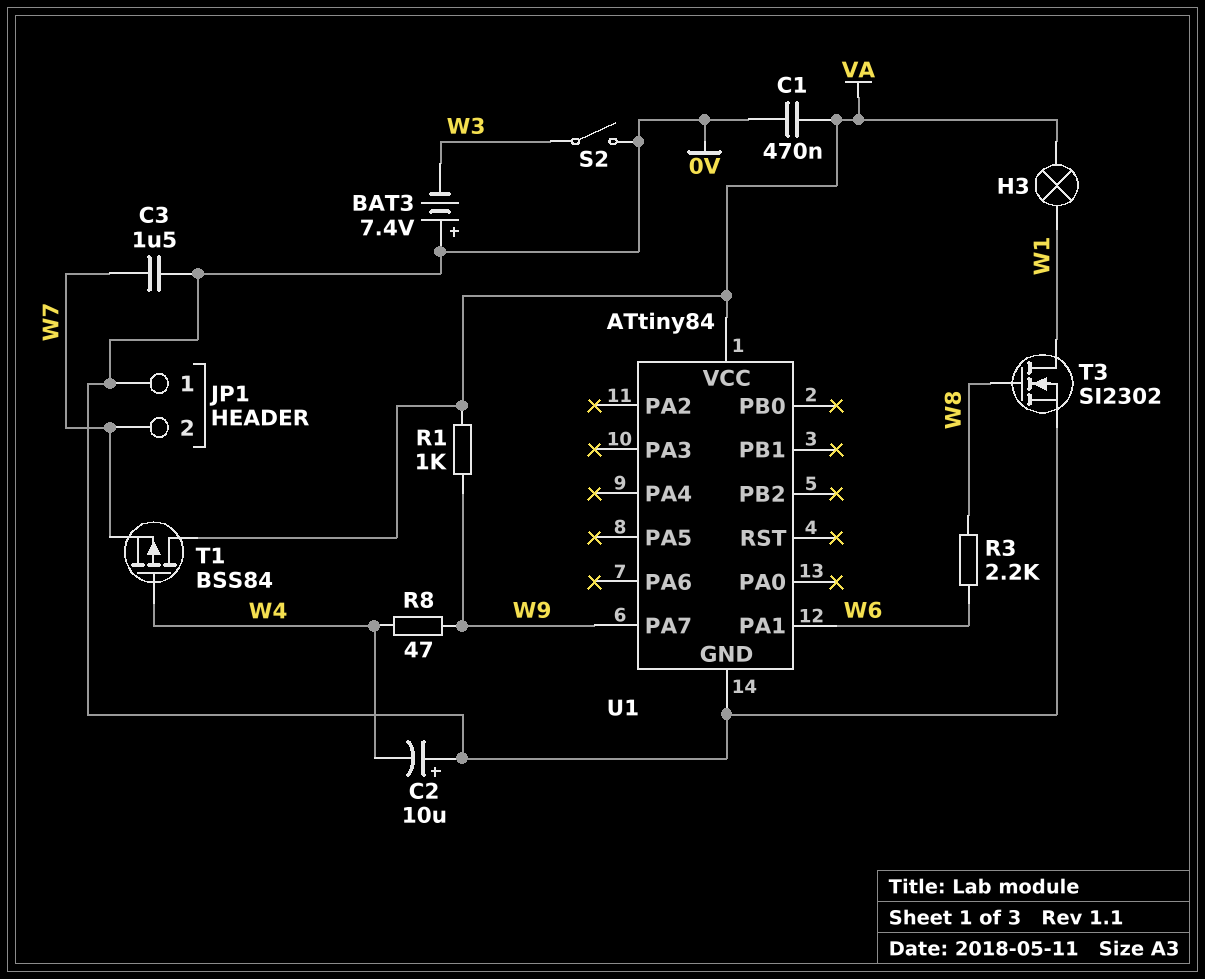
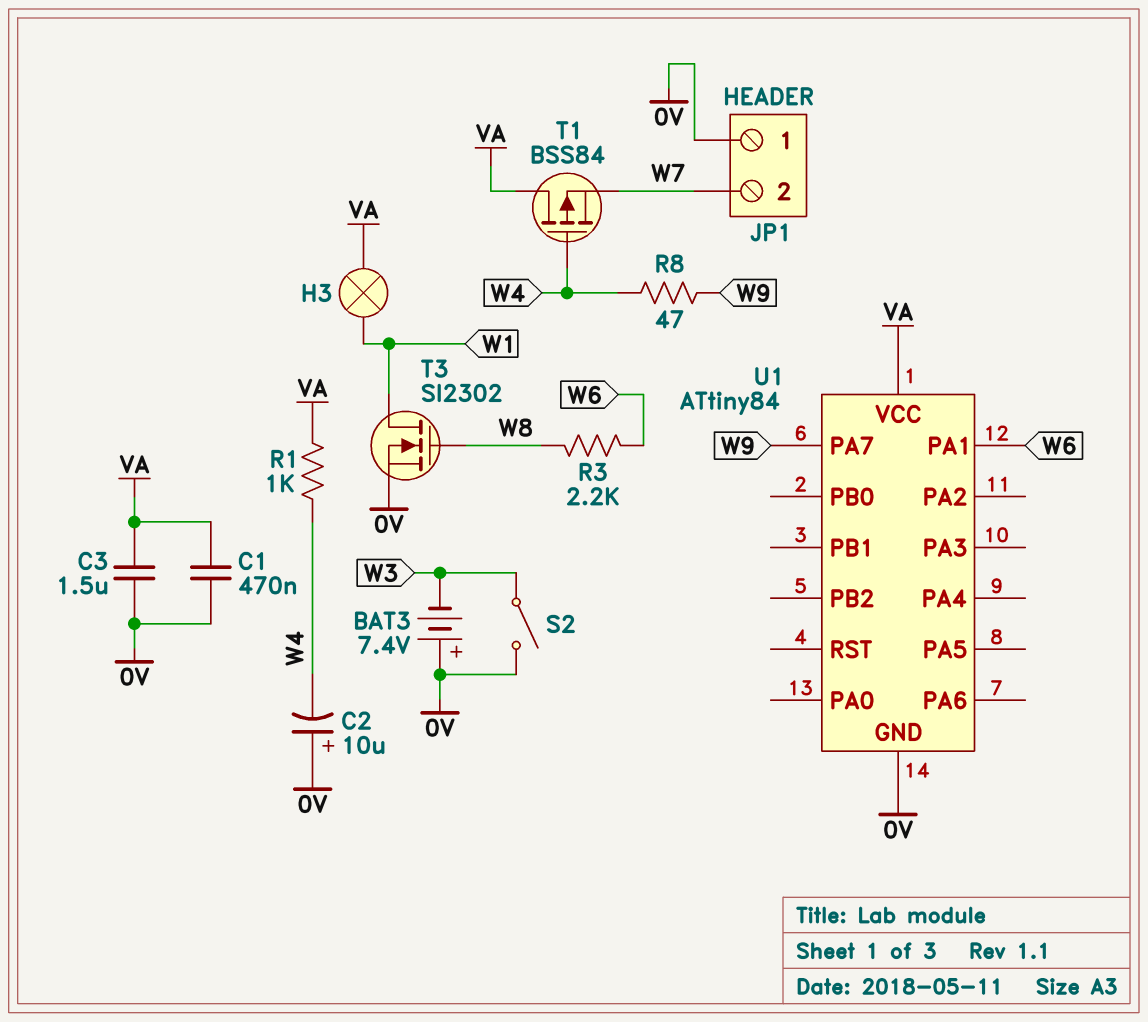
C3: 1.5uF (0V, W7) -> 1.5uF (0V, VA)
R1: 1k (VA, W9) -> 1k (VA, W4)

